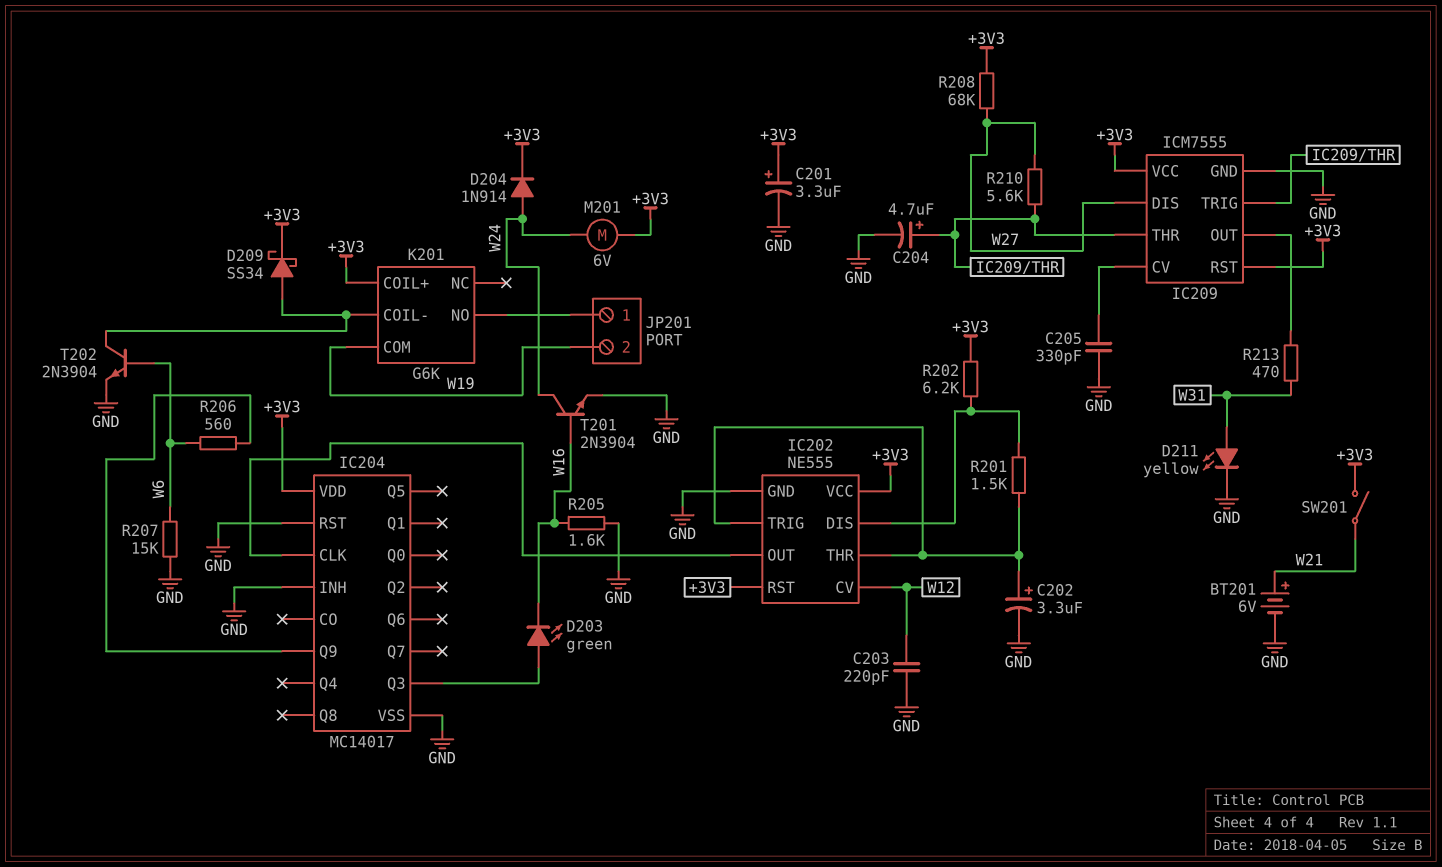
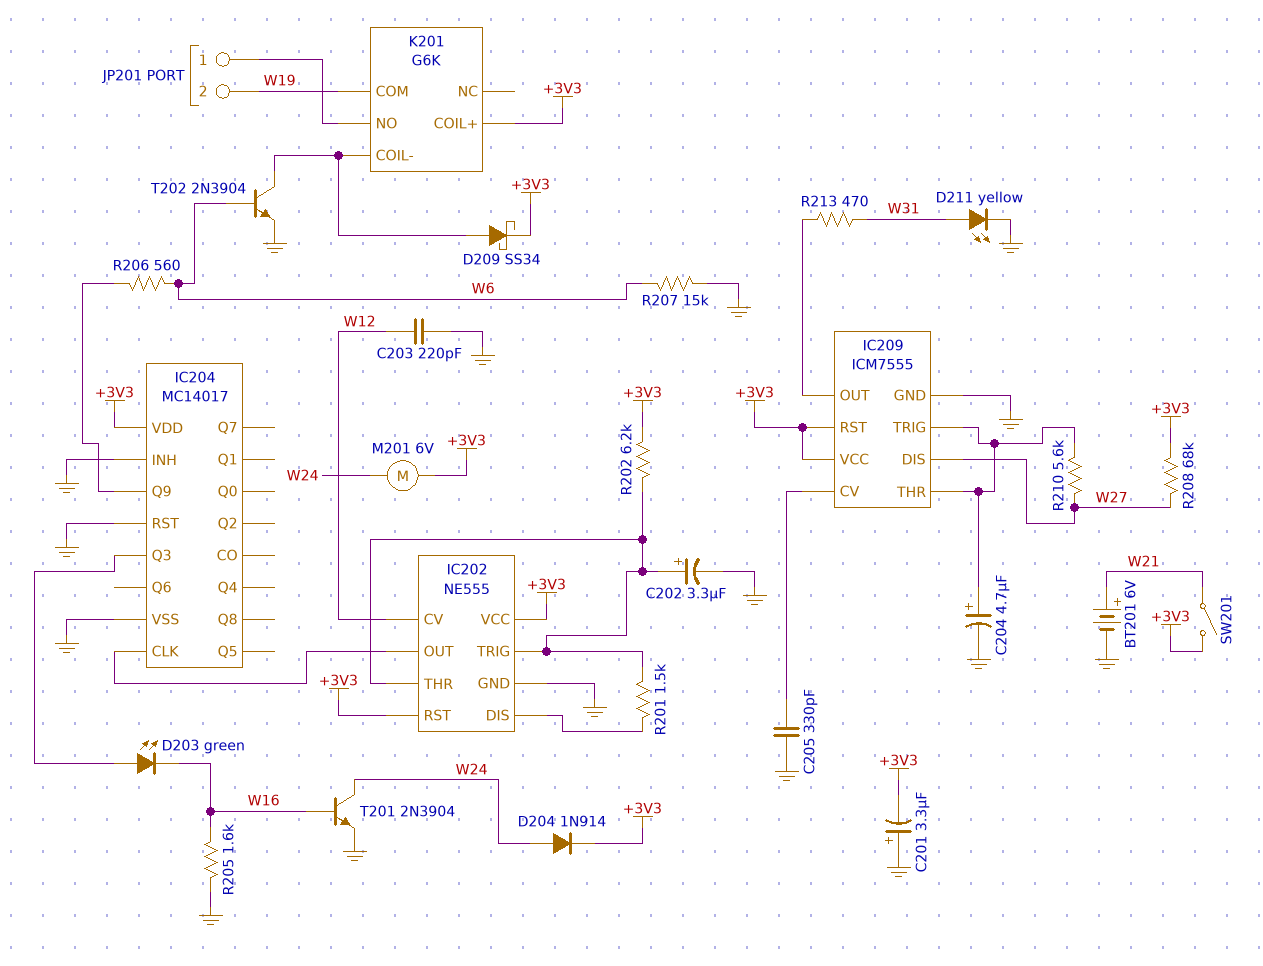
C201: 3.3uF (plus +3V3, minus GND) -> 3.3uF (plus GND, minus +3V3)
R202: 6.2k (+3V3, IC202/DIS) -> 6.2k (+3V3, IC202/THR)

